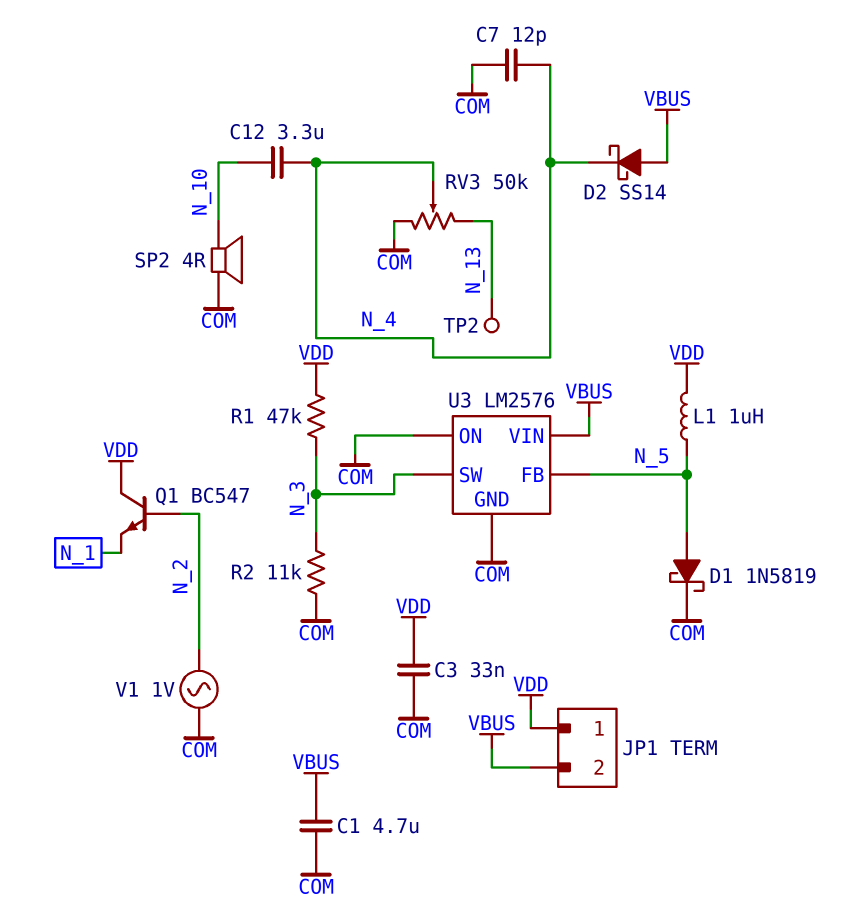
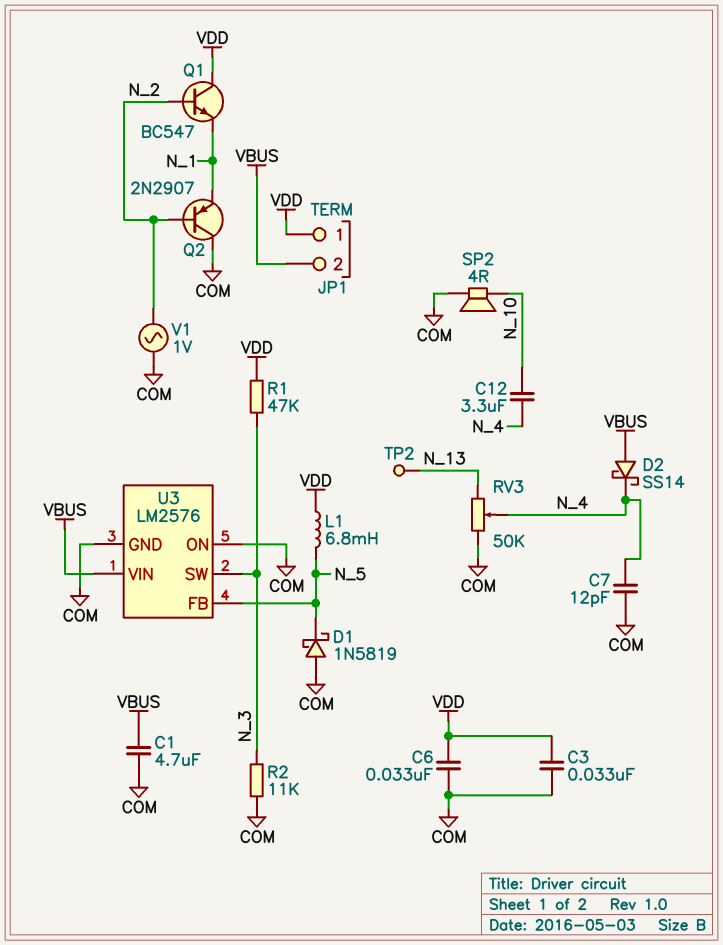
C6: none -> 33nF (COM, VDD)
D1: schottky 1N5819 (A N_5, K COM) -> schottky 1N5819 (A COM, K N_5)
L1: 1uH (N_5, VDD) -> 6.8mH (N_5, VDD)
Q2: none -> PNP 2N2907 (B N_2, C COM, E N_1)

